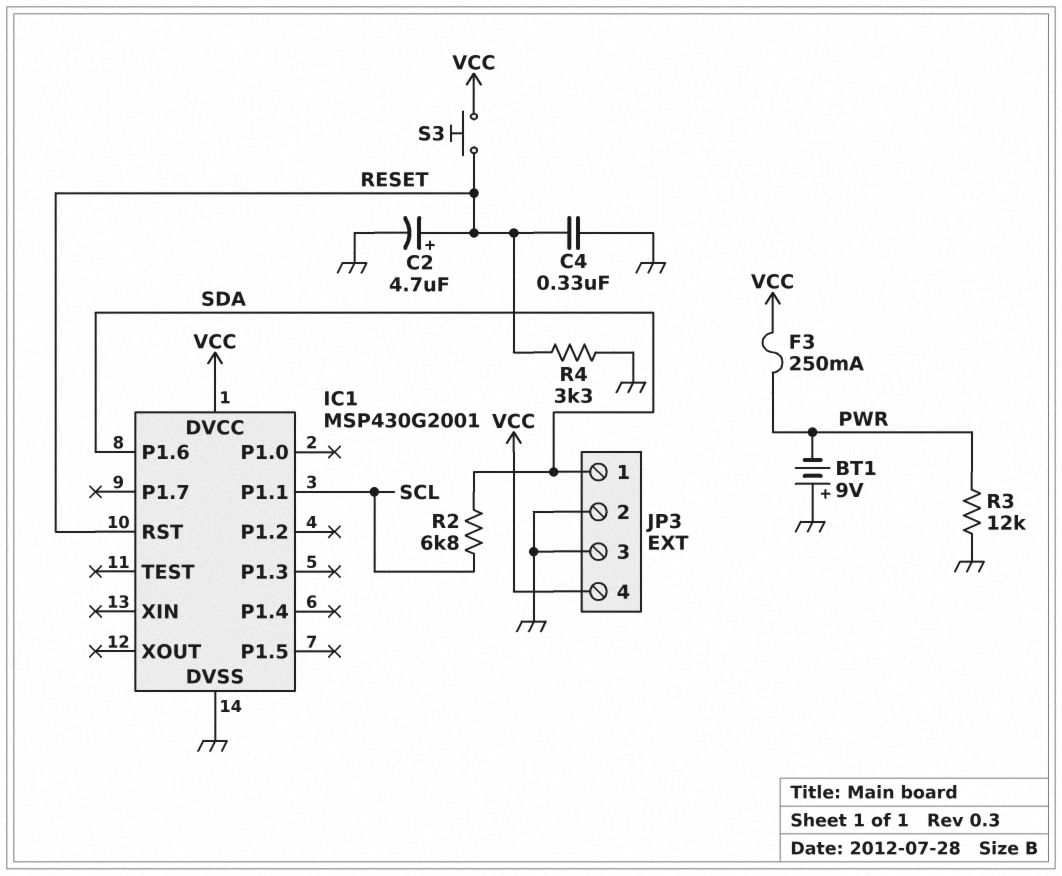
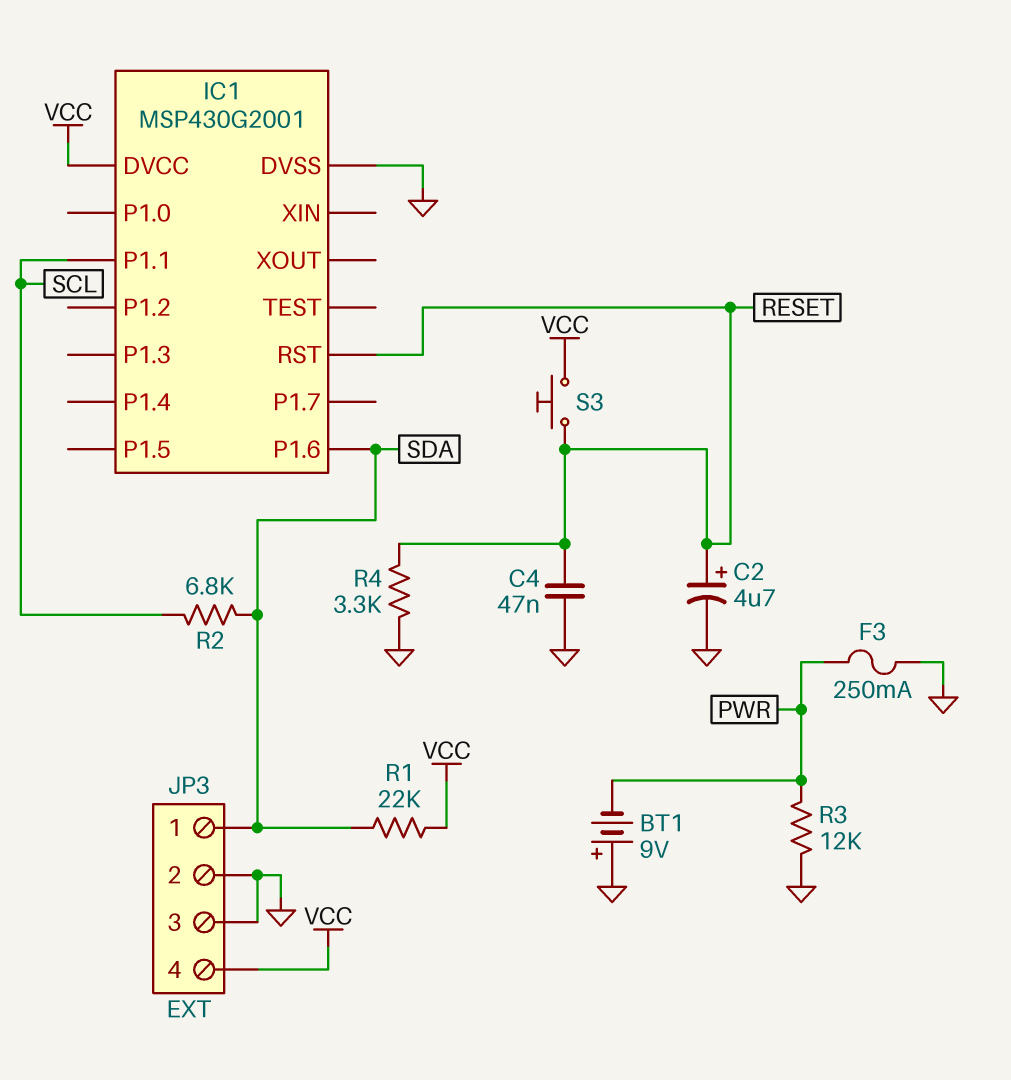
C4: 330nF (GND, RESET) -> 47nF (GND, RESET)
F3: 250mA (PWR, VCC) -> 250mA (GND, PWR)
R1: none -> 22k (SDA, VCC)

